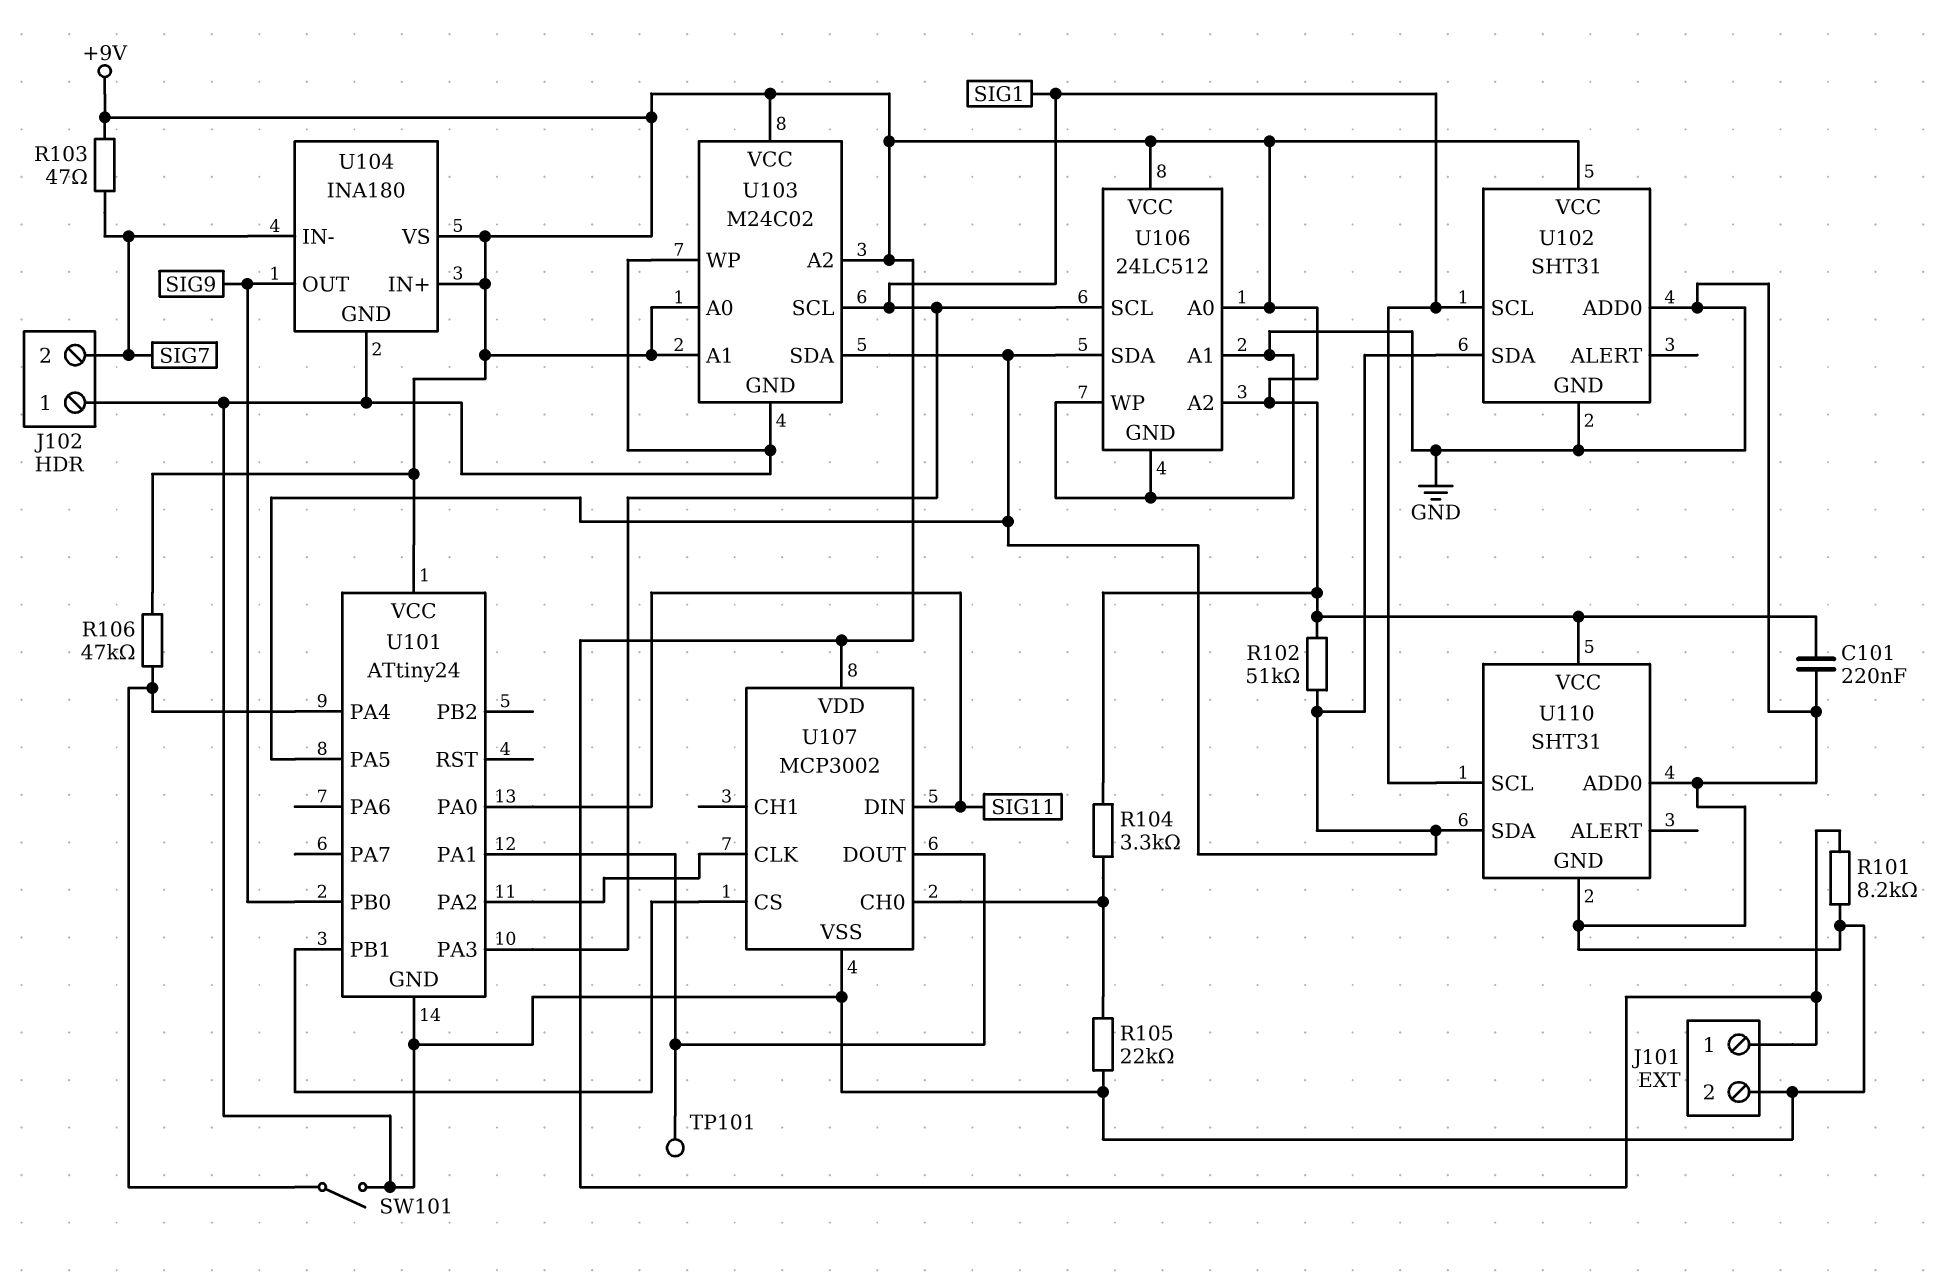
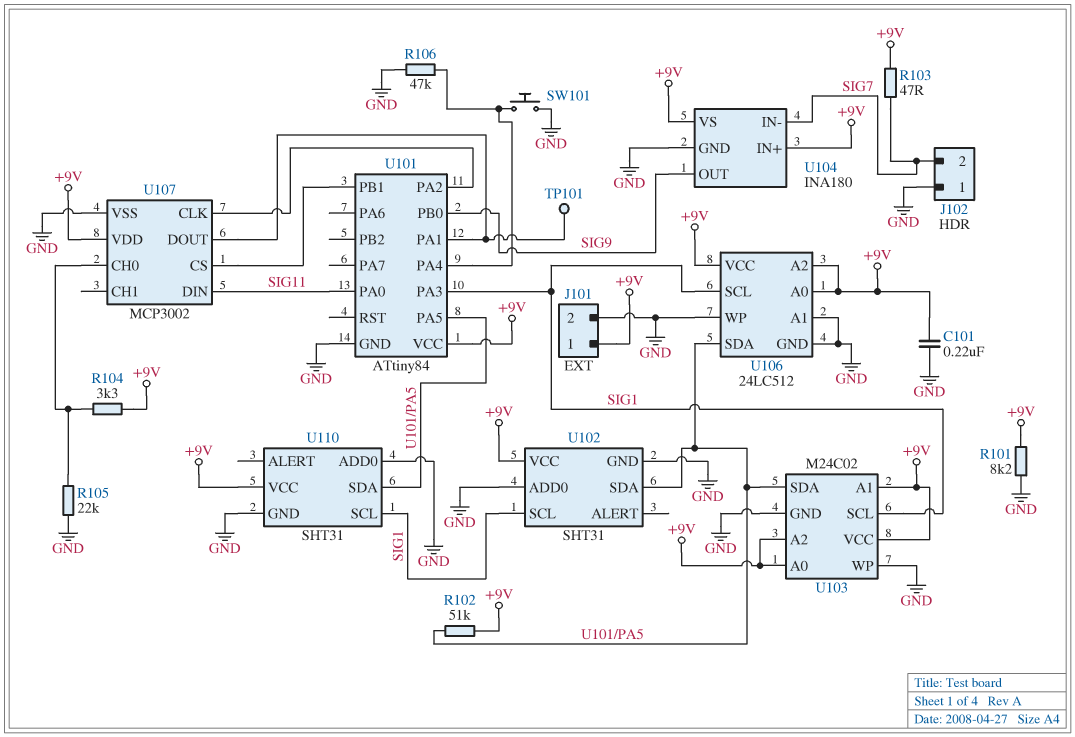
R106: 47k (+9V, U101/PA4) -> 47k (GND, U101/PA4)
SW101: switch (GND, U101/PA4) -> button (GND, U101/PA4)
U101: ATtiny24 -> ATtiny84

